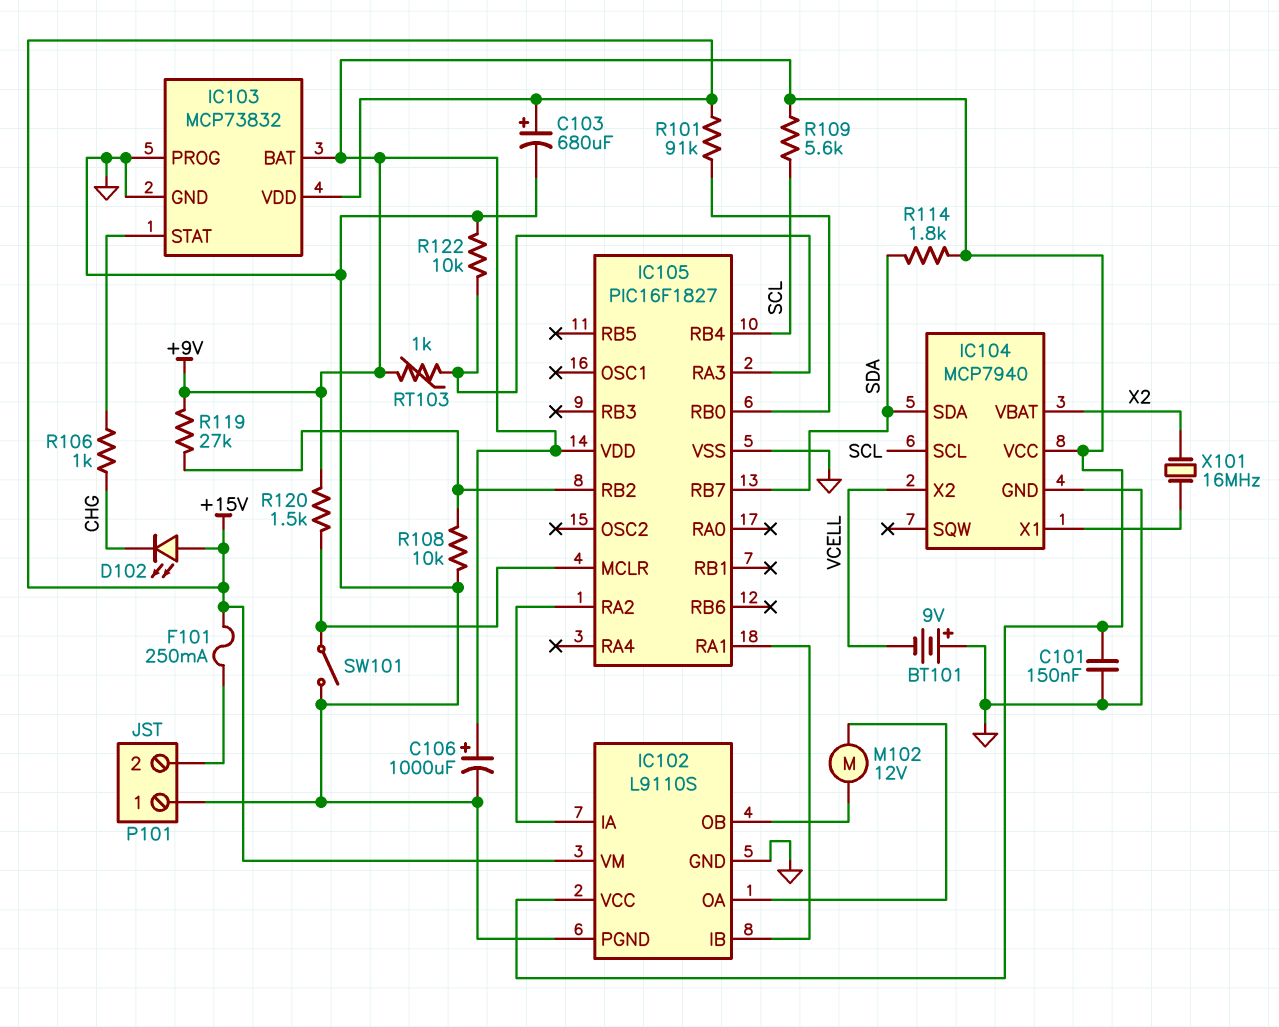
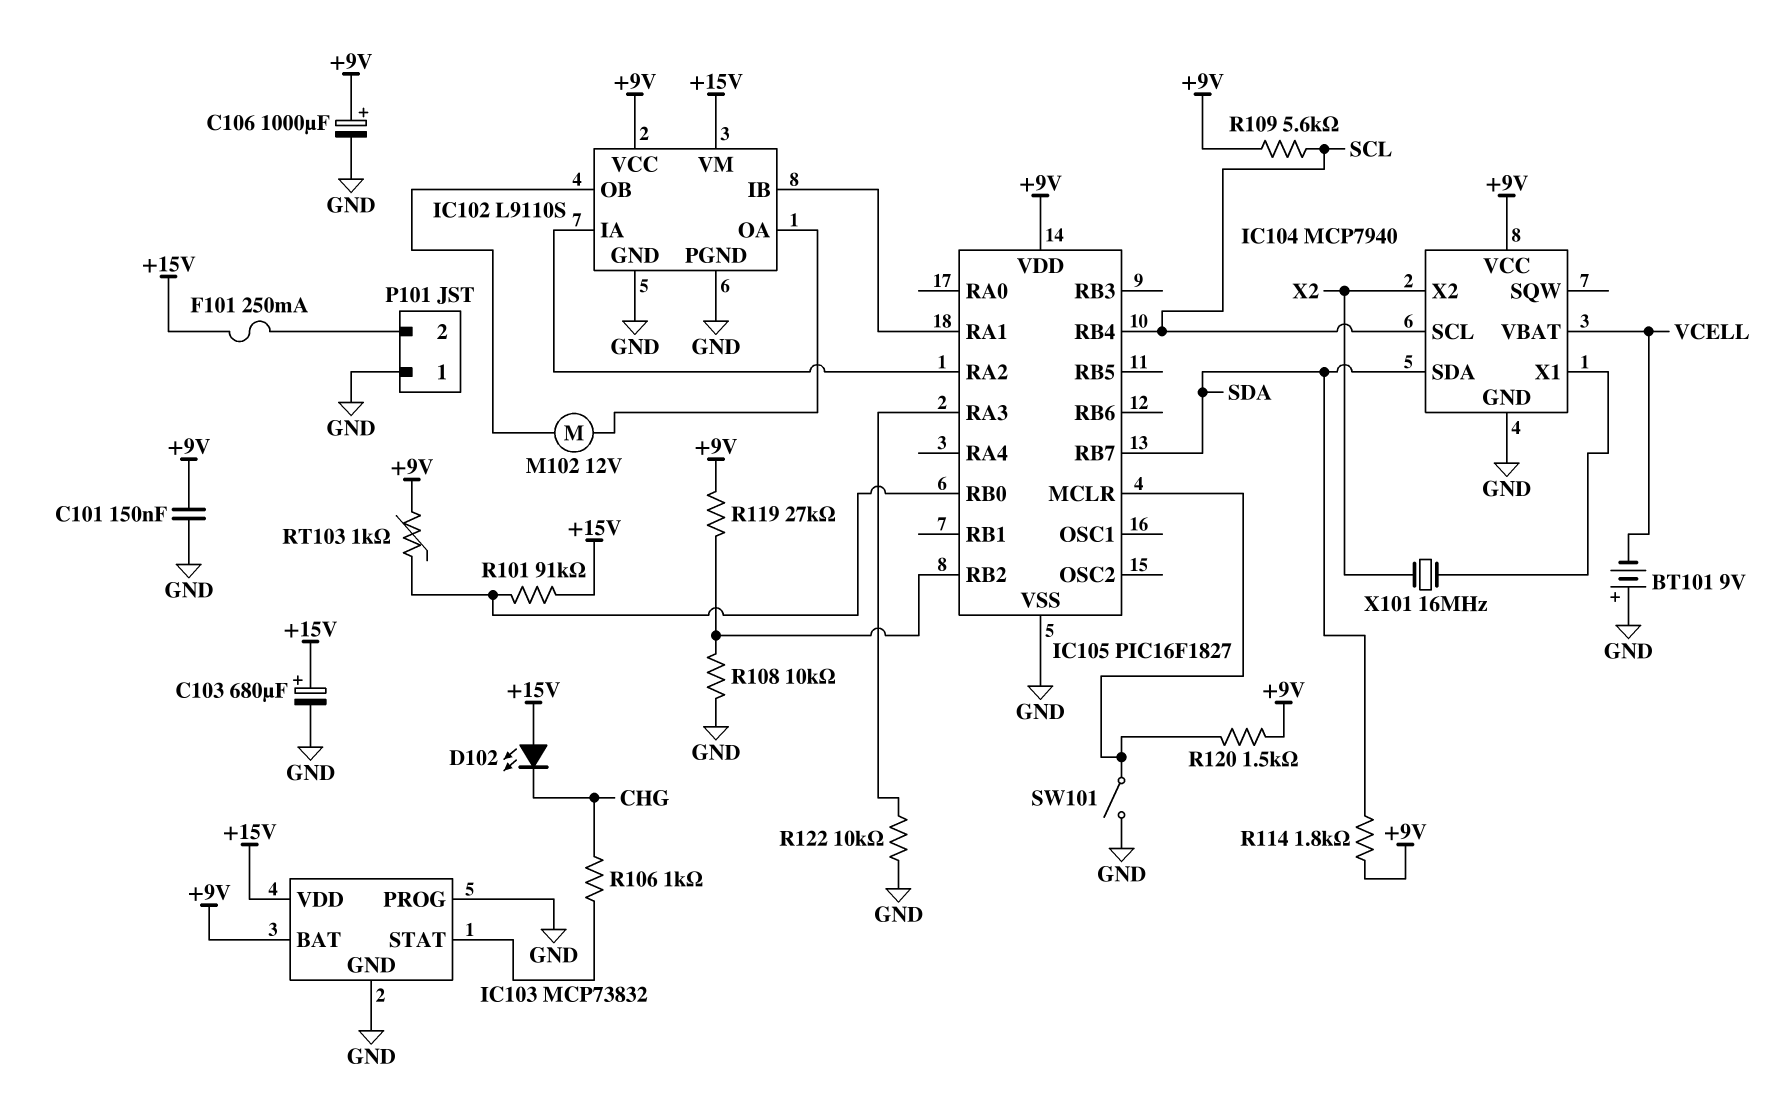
IC104 pin VBAT: X2 -> VCELL
IC104 pin X2: VCELL -> X2
RT103: 1k (+9V, IC105/RA3) -> 1k (+9V, IC105/RB0)

